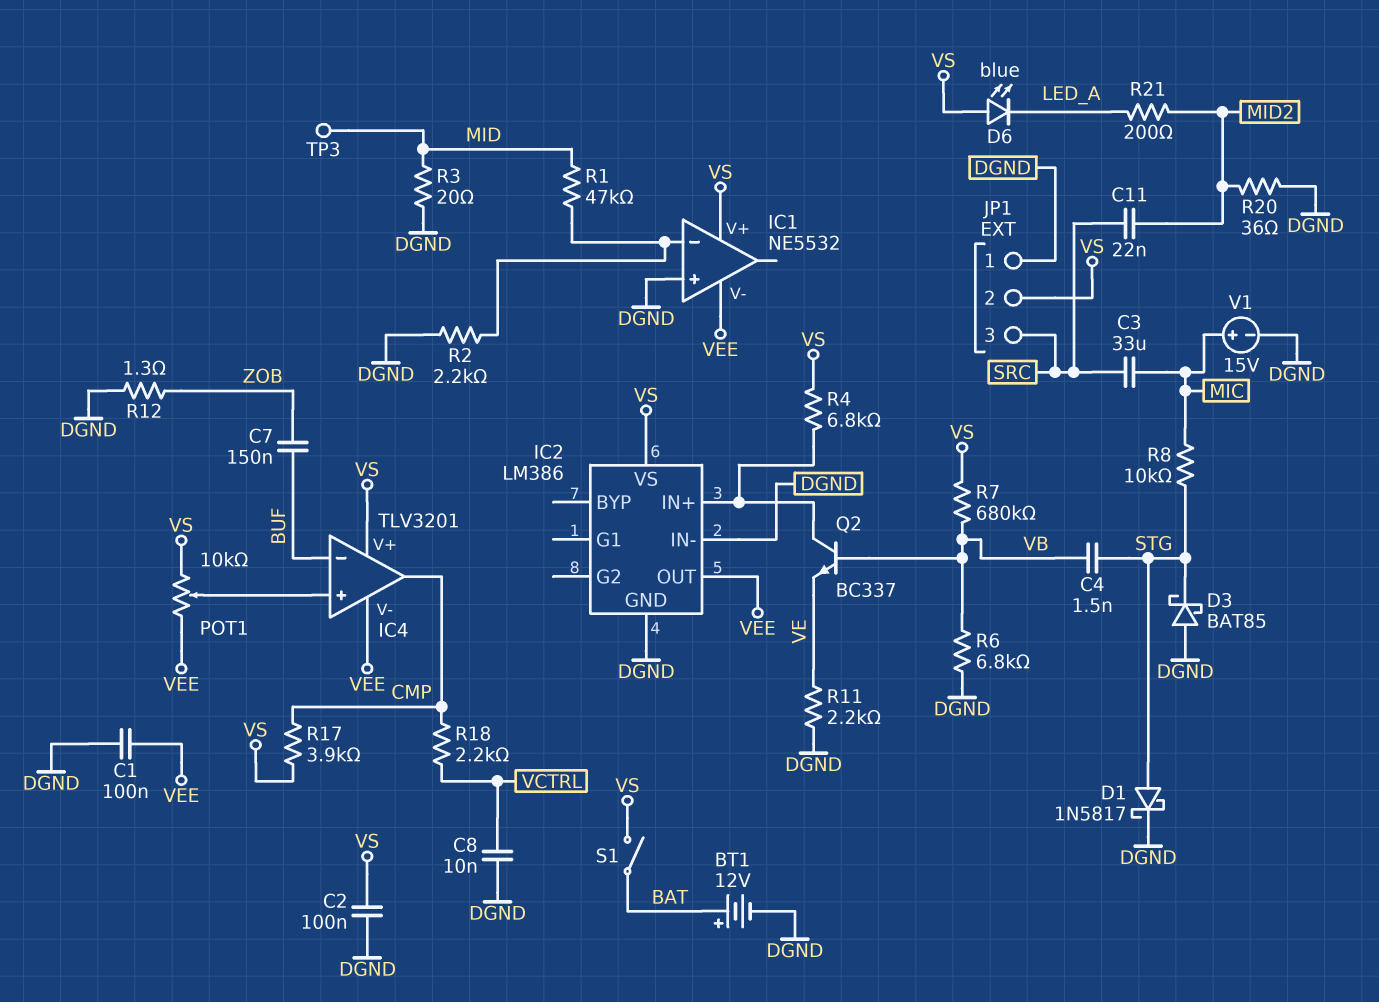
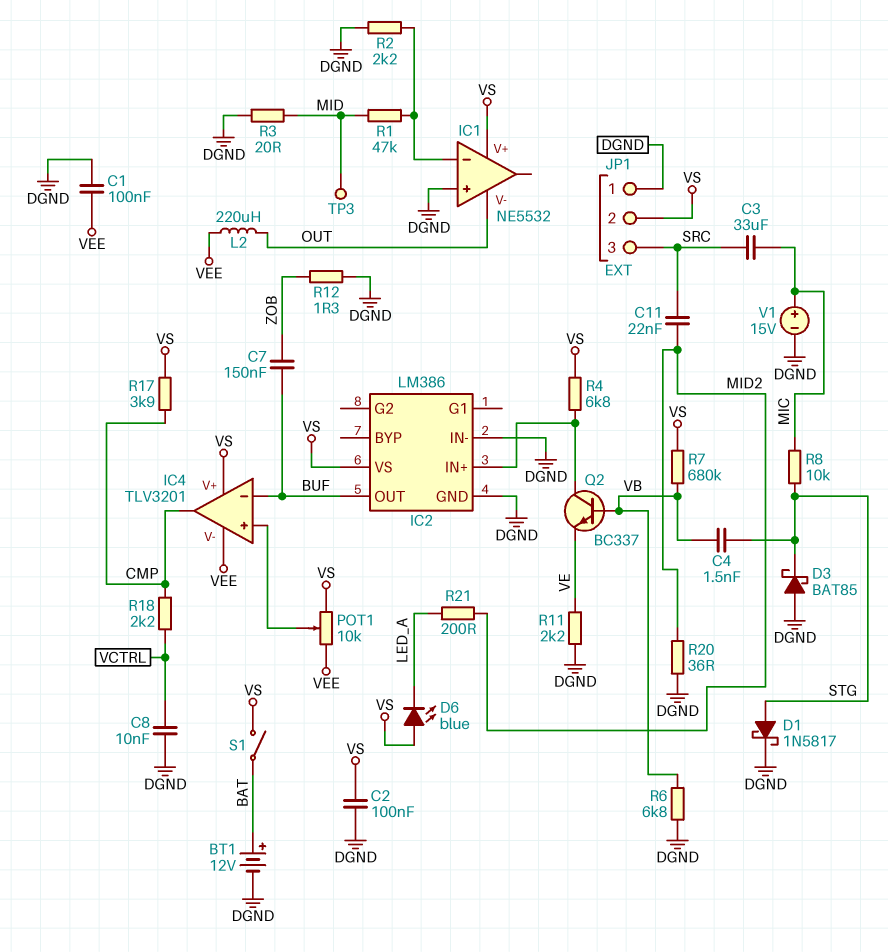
IC1 pin V-: VEE -> OUT
IC2 pin OUT: VEE -> BUF
L2: none -> 220uH (OUT, VEE)

